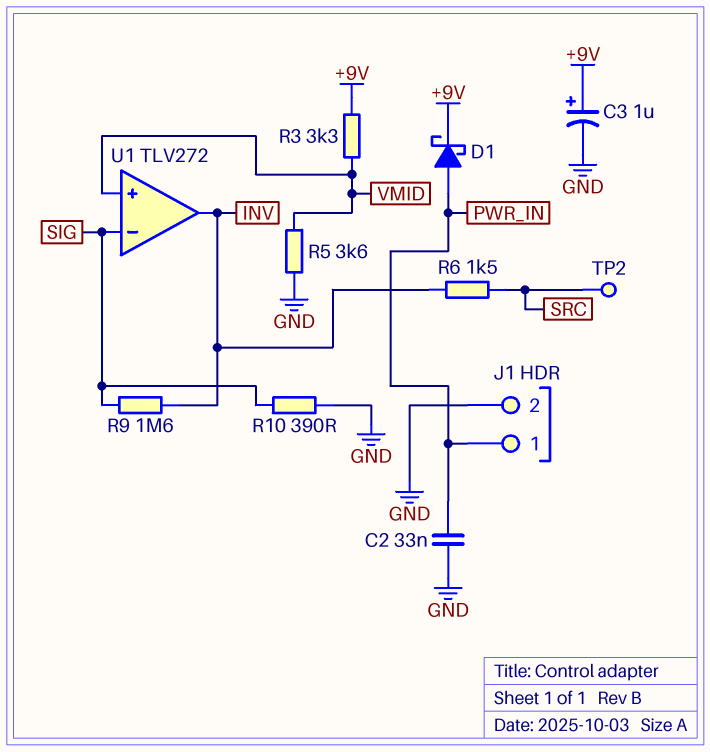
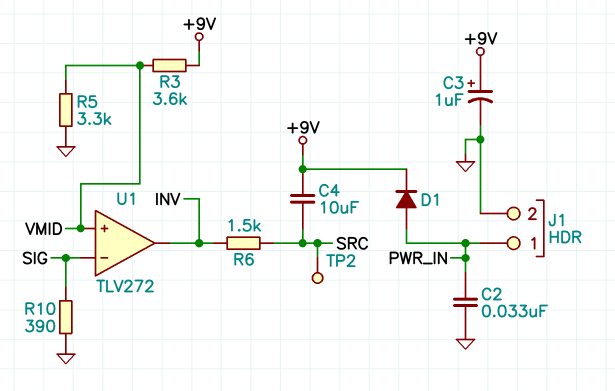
C4: none -> 10uF (+9V, SRC)
D1: schottky (A PWR_IN, K +9V) -> diode (A PWR_IN, K +9V)
R3: 3.3k (+9V, VMID) -> 3.6k (+9V, VMID)
R5: 3.6k (GND, VMID) -> 3.3k (GND, VMID)
R9: 1.6M (INV, SIG) -> none

